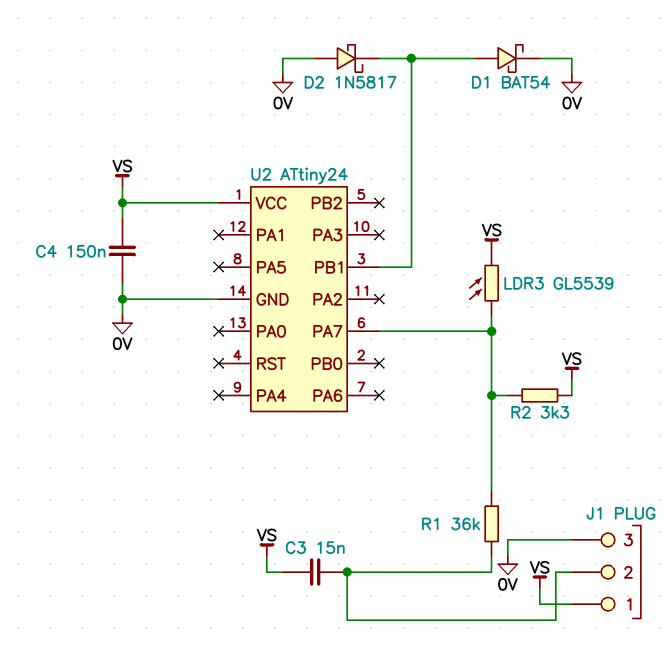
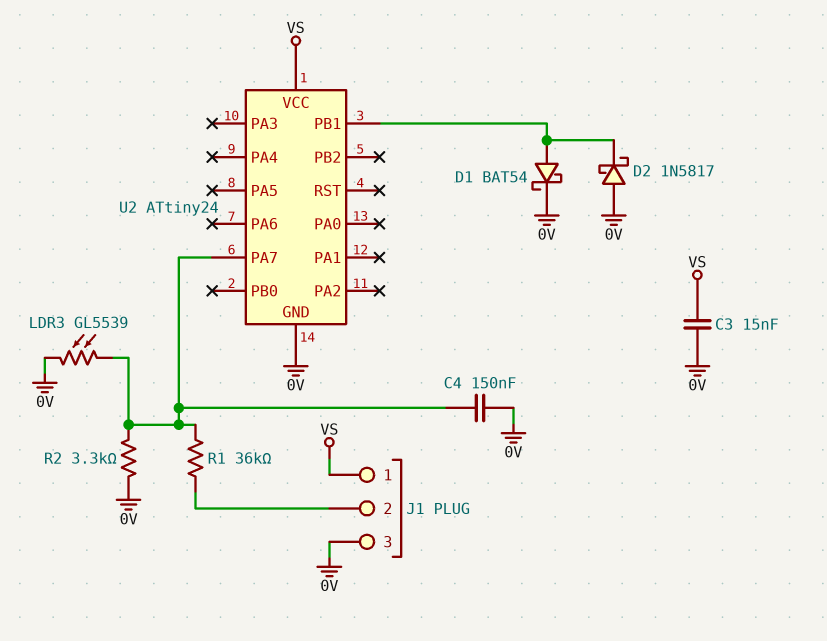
C3: 15nF (J1/2, VS) -> 15nF (0V, VS)
C4: 150nF (0V, VS) -> 150nF (0V, U2/PA7)
LDR3: GL5539 (U2/PA7, VS) -> GL5539 (0V, U2/PA7)
R2: 3.3k (U2/PA7, VS) -> 3.3k (0V, U2/PA7)

